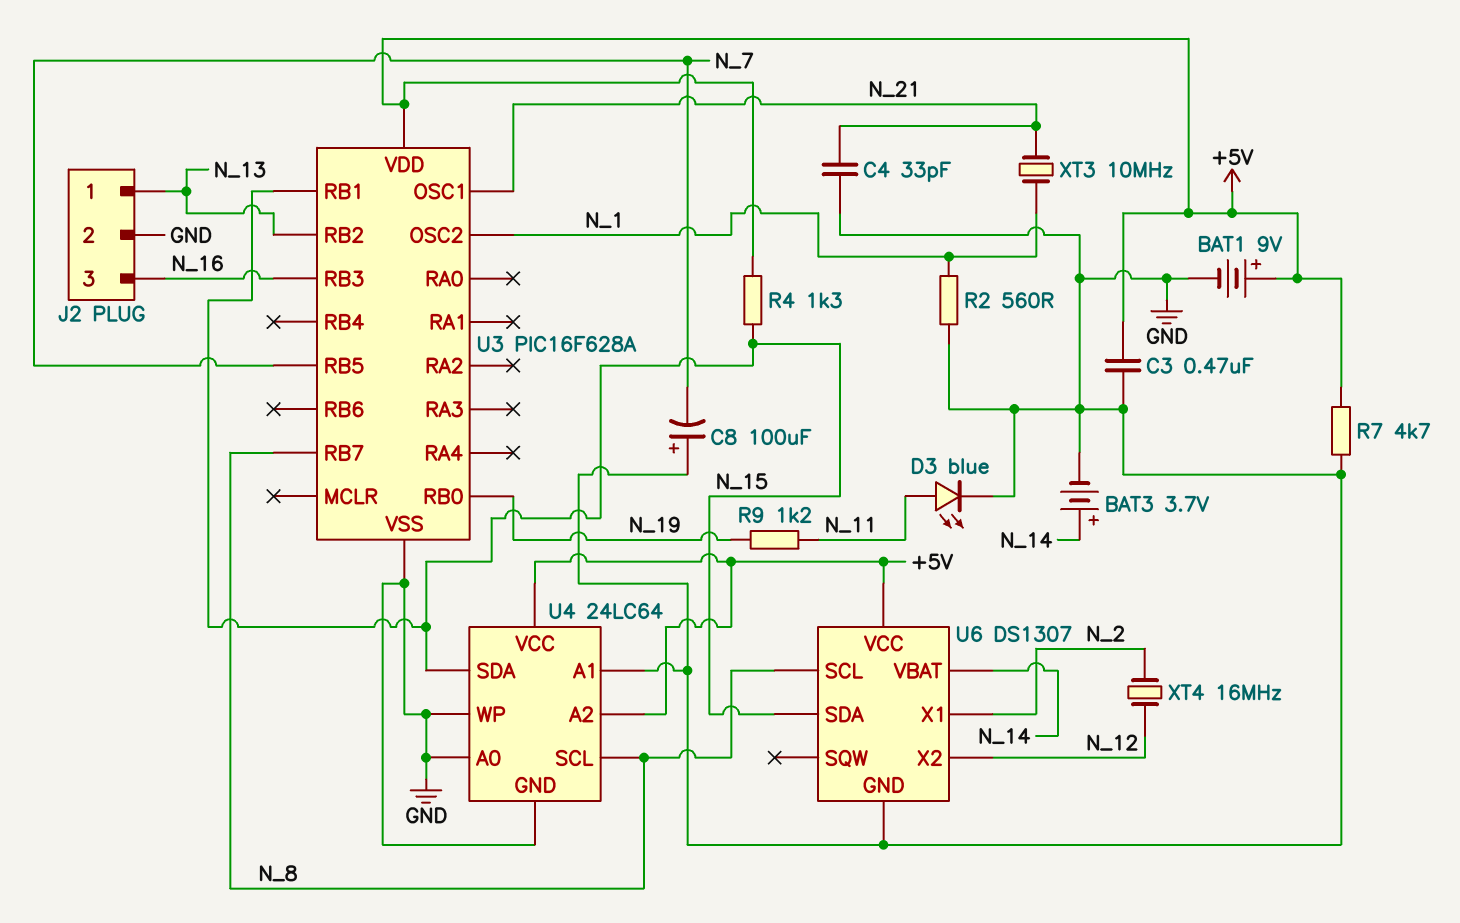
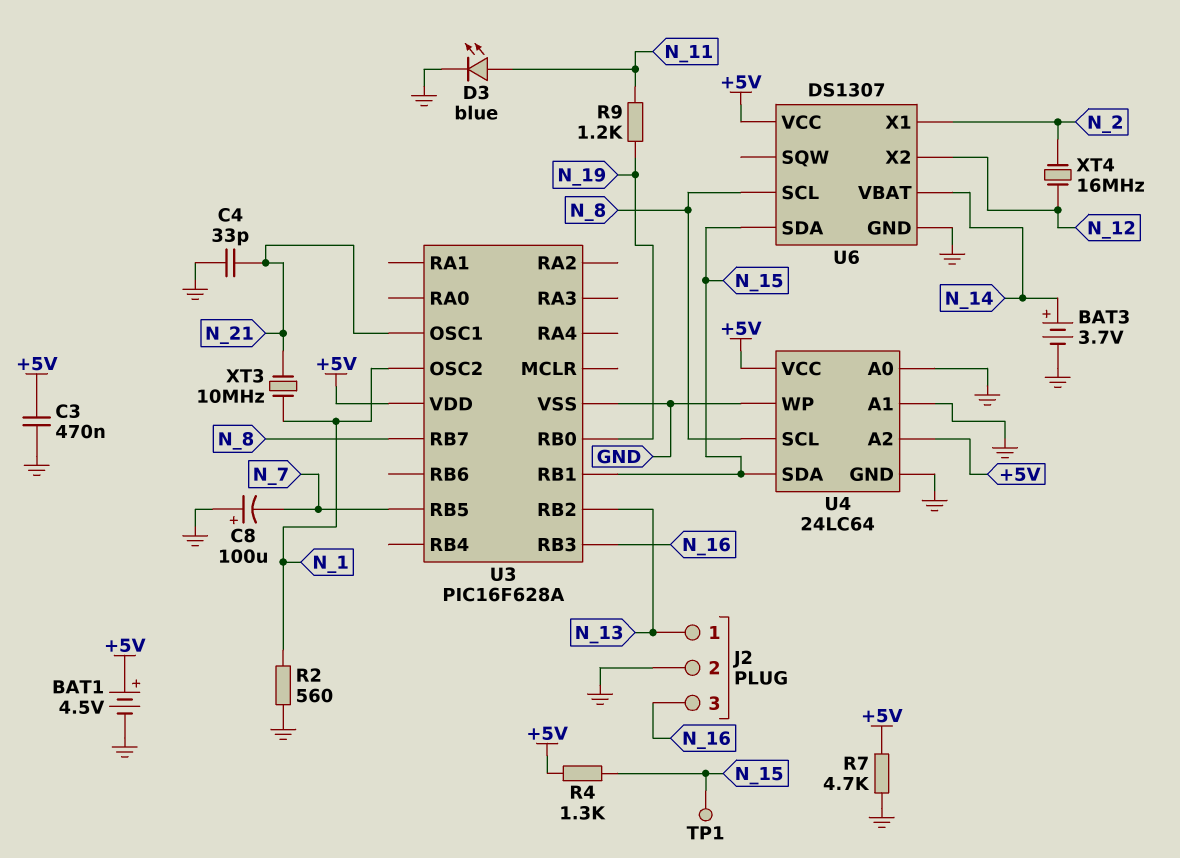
BAT1: 9V (plus +5V, minus GND) -> 4.5V (plus +5V, minus GND)
TP1: none -> test point (N_15)

